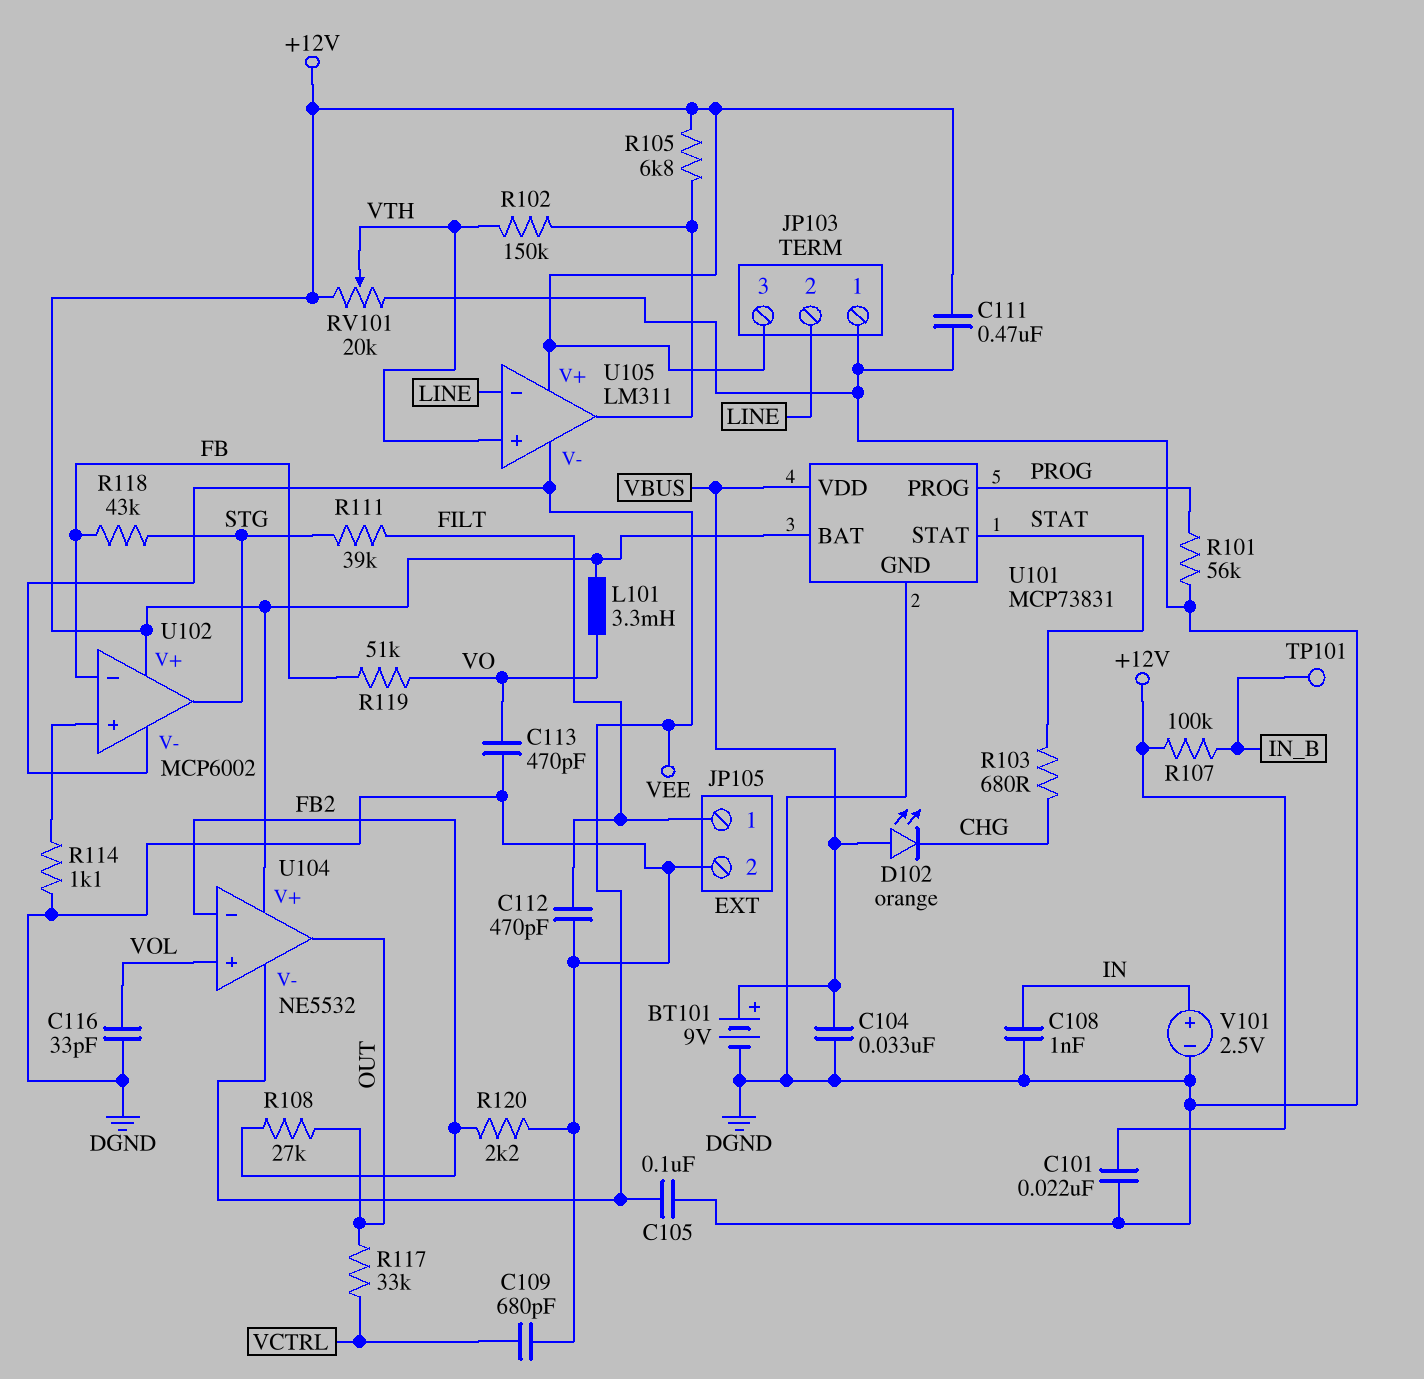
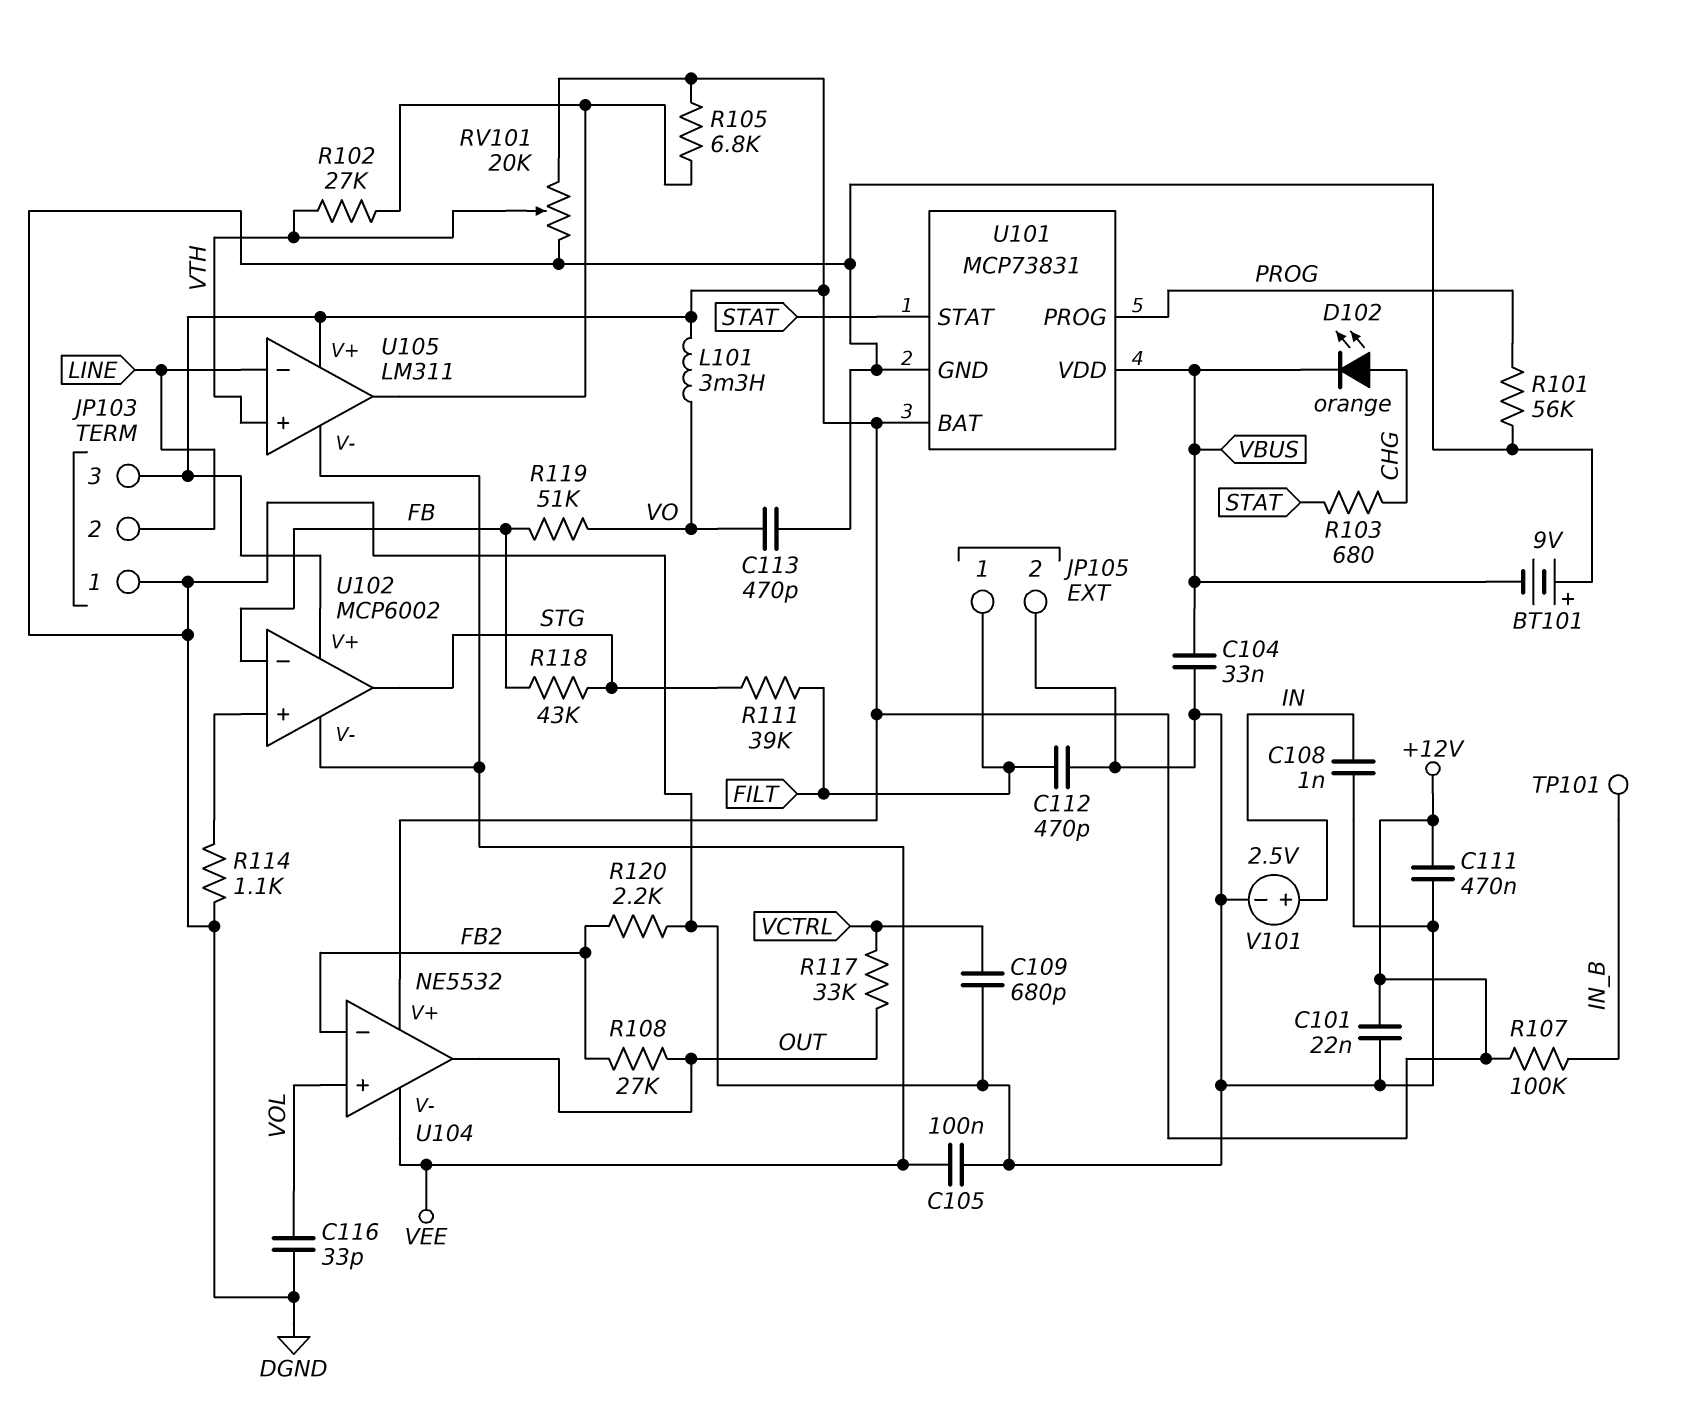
BT101: 9V (plus VBUS, minus DGND) -> 9V (plus DGND, minus VBUS)
D102: LED orange (A VBUS, K CHG) -> LED orange (A CHG, K VBUS)
R102: 150k (U105/out, VTH) -> 27k (U105/out, VTH)

